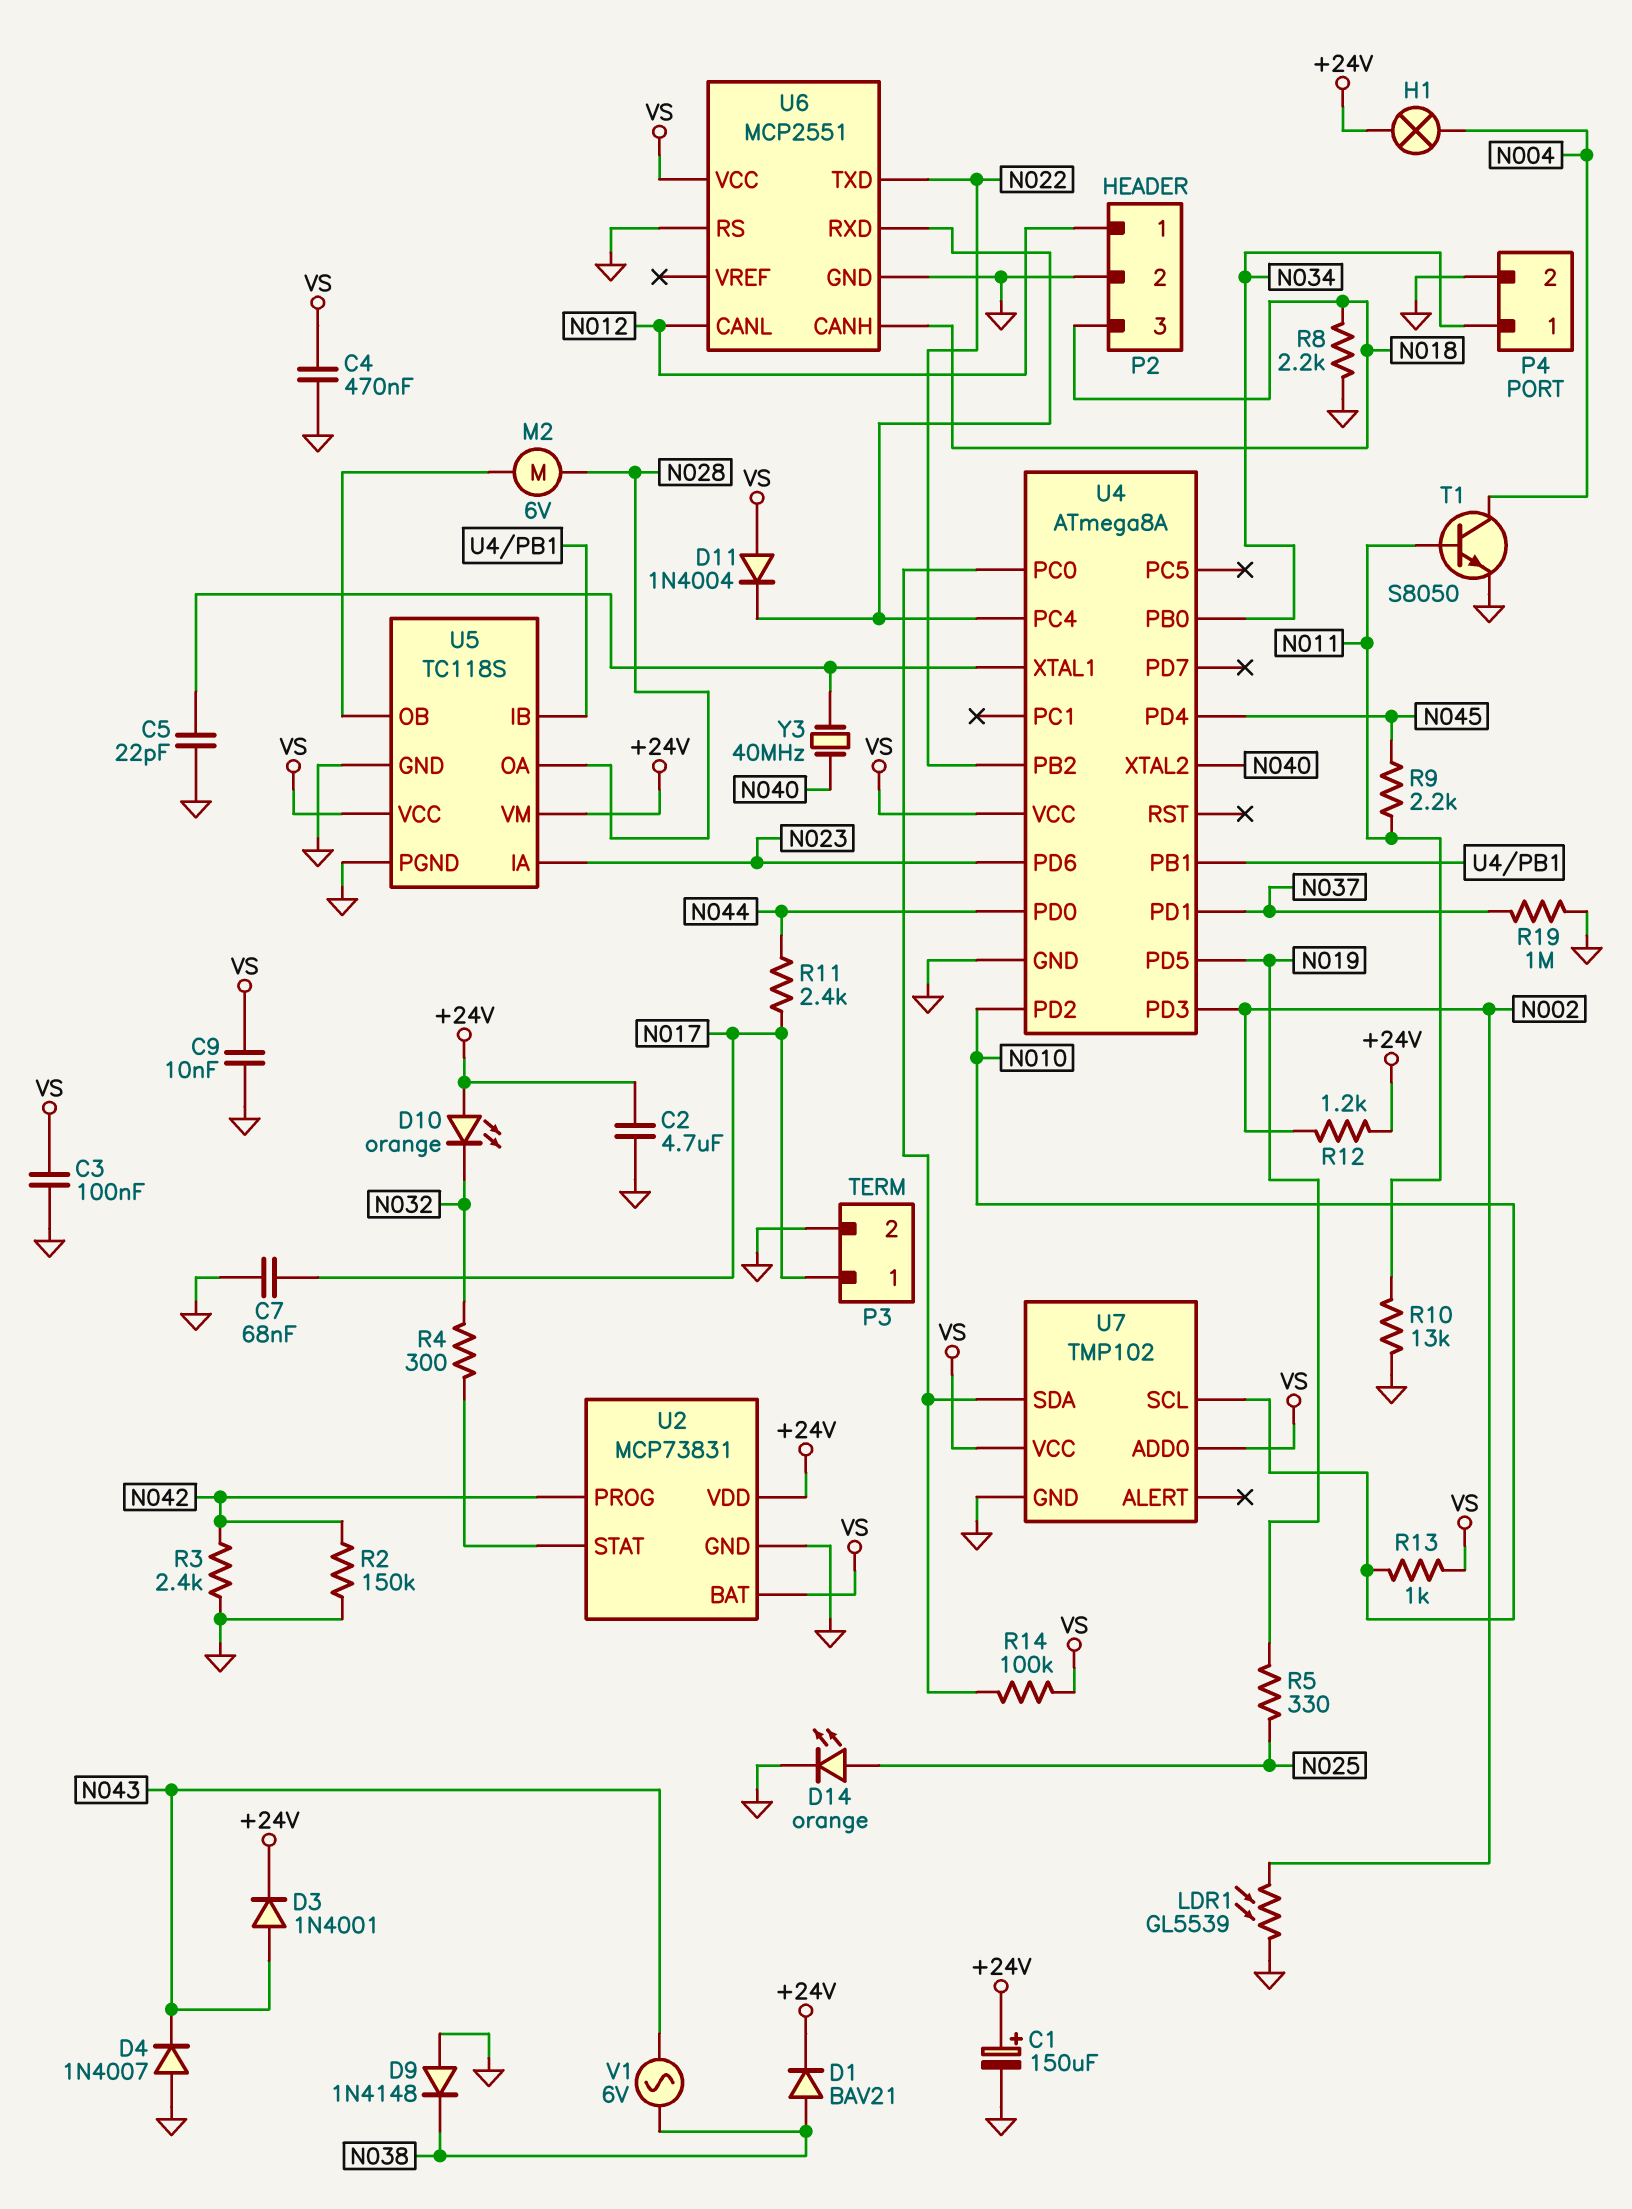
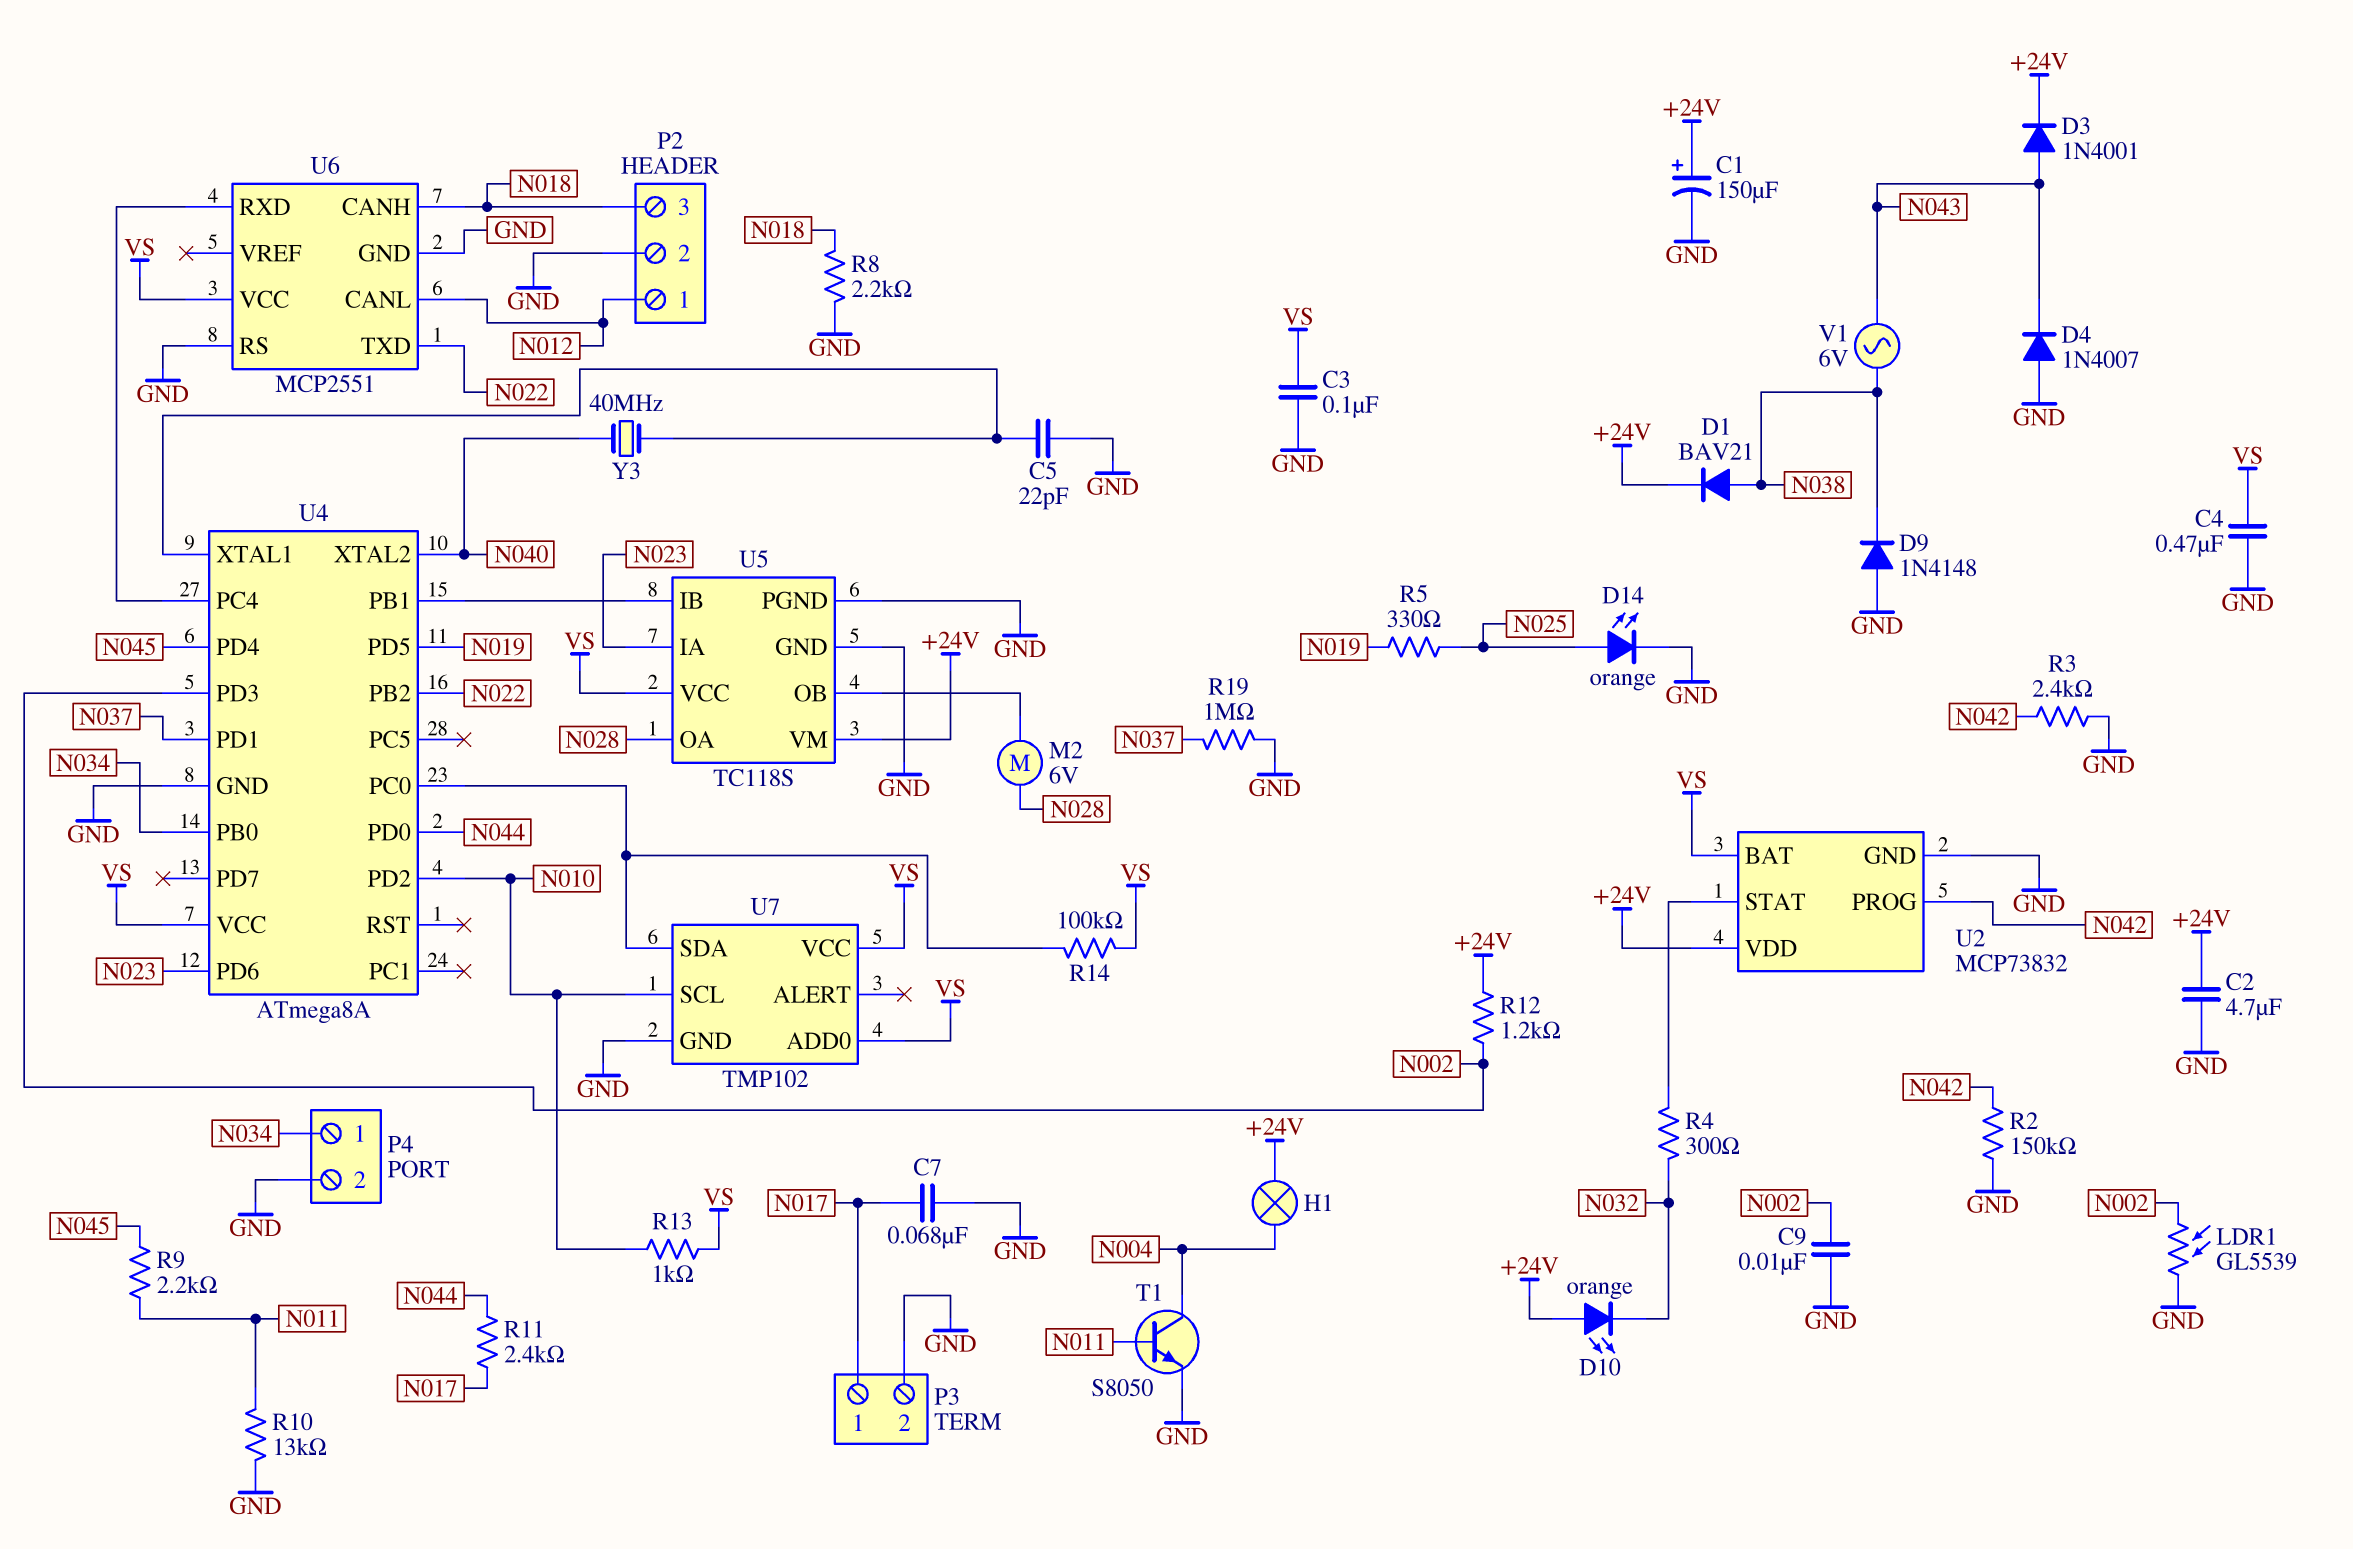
C9: 10nF (GND, VS) -> 10nF (GND, N002)
D11: diode 1N4004 (A VS, K U4/PC4) -> none
U2: MCP73831 -> MCP73832

